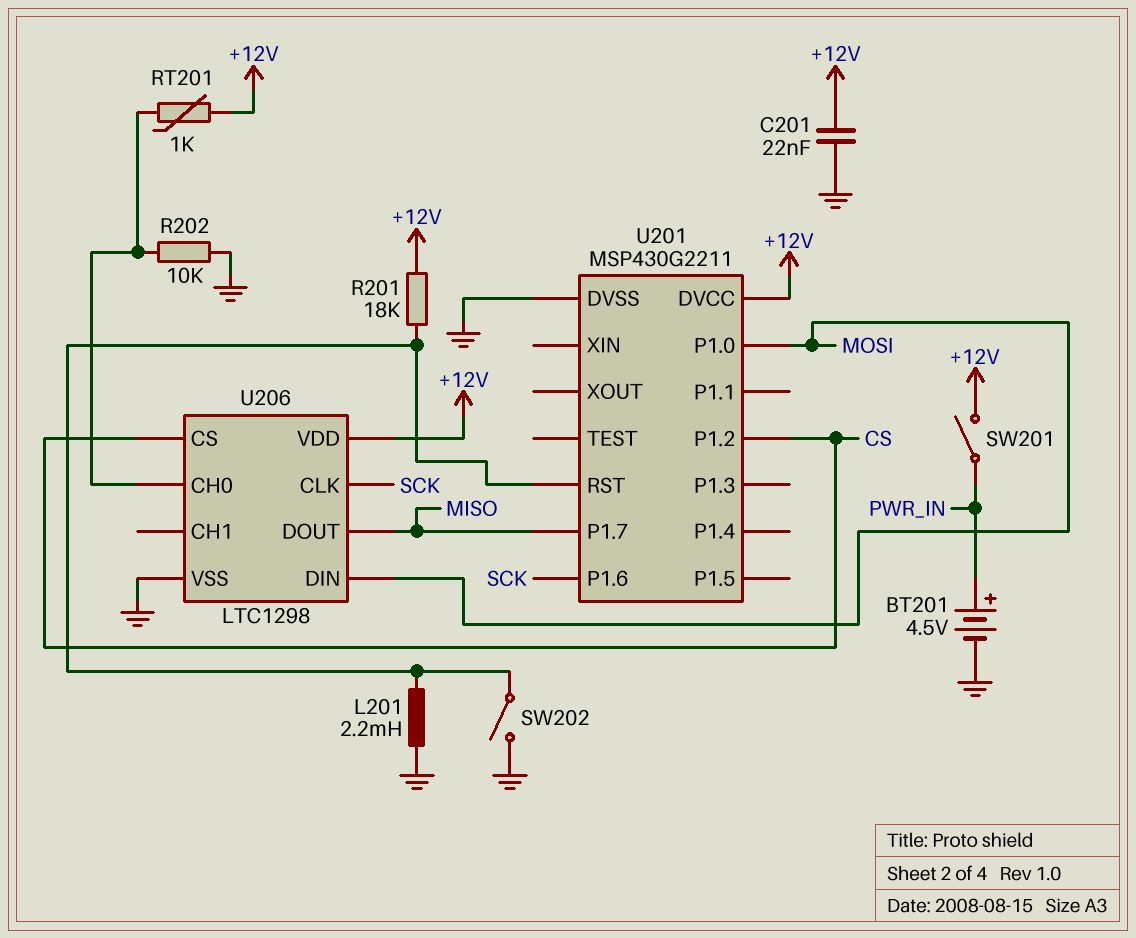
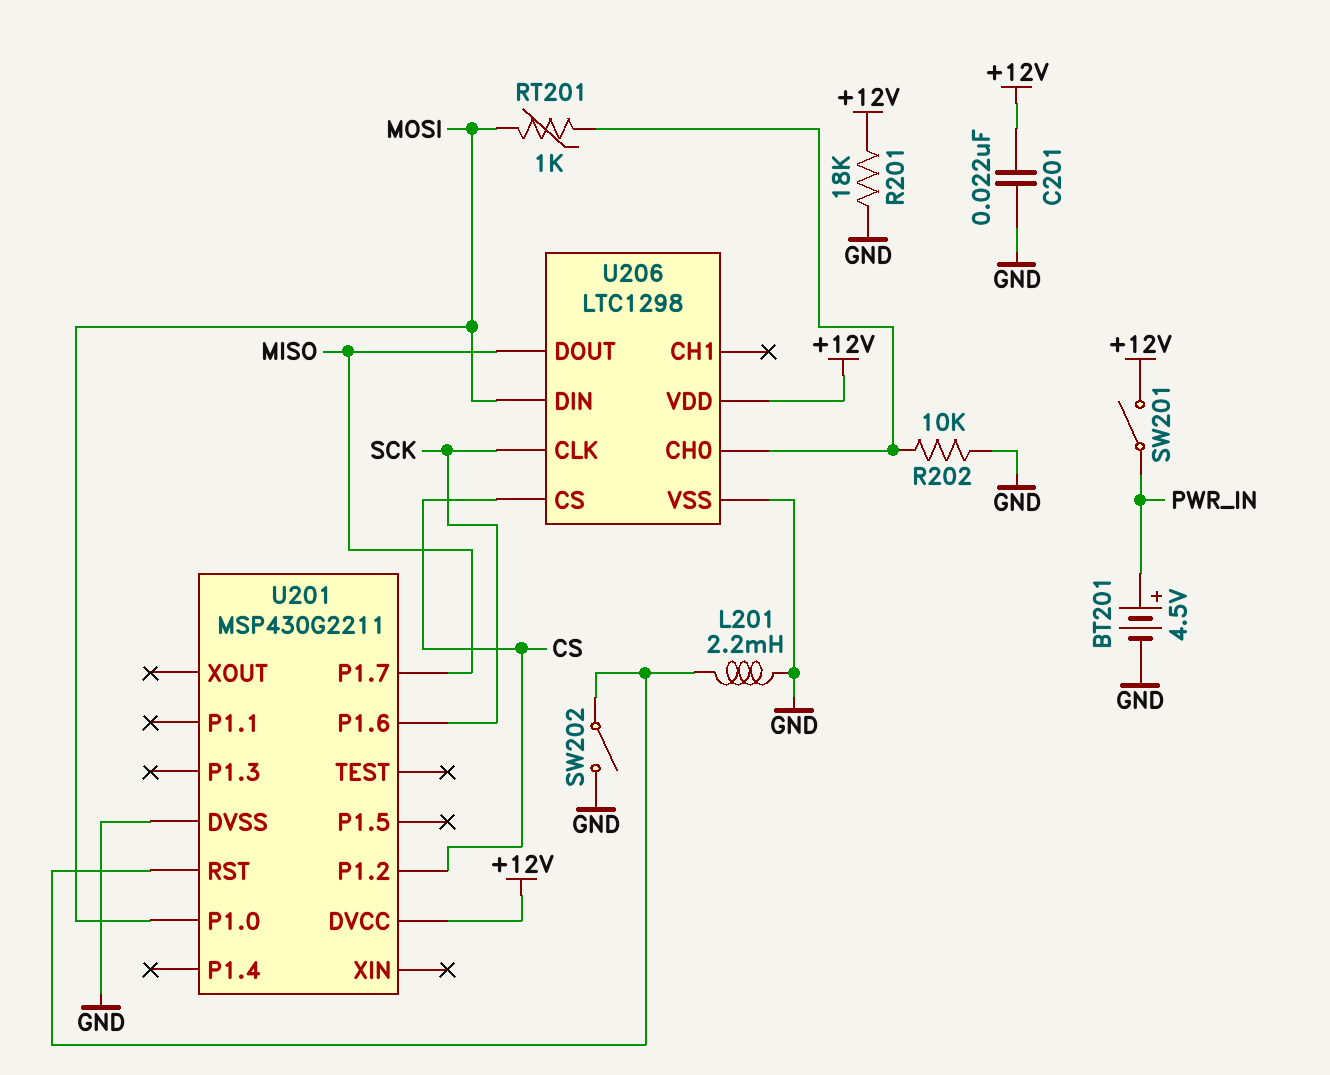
R201: 18k (+12V, U201/RST) -> 18k (+12V, GND)
RT201: 1k (+12V, U206/CH0) -> 1k (MOSI, U206/CH0)

